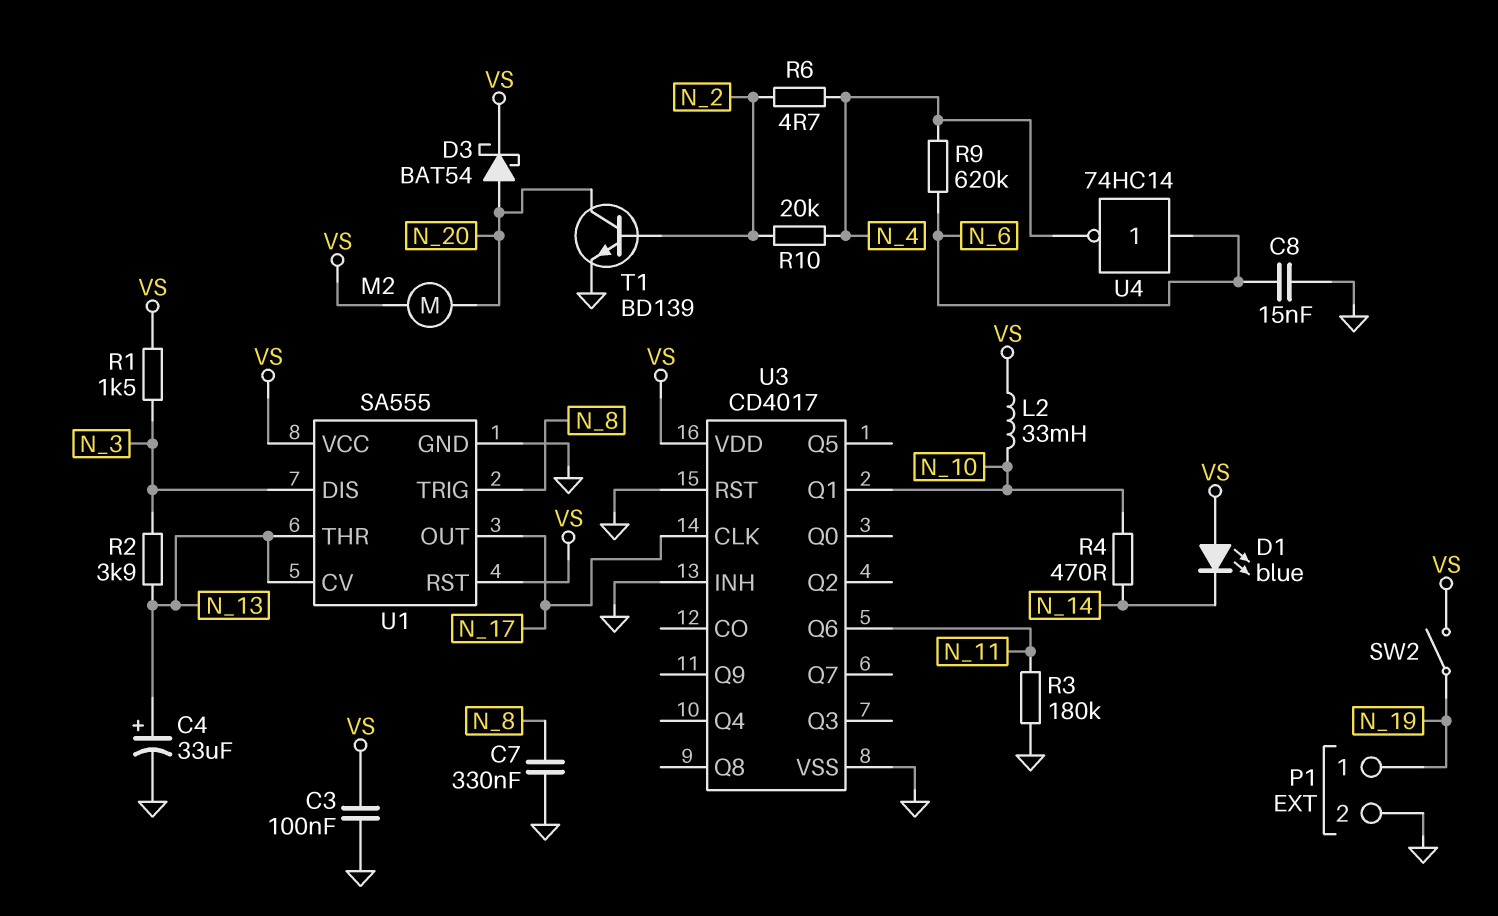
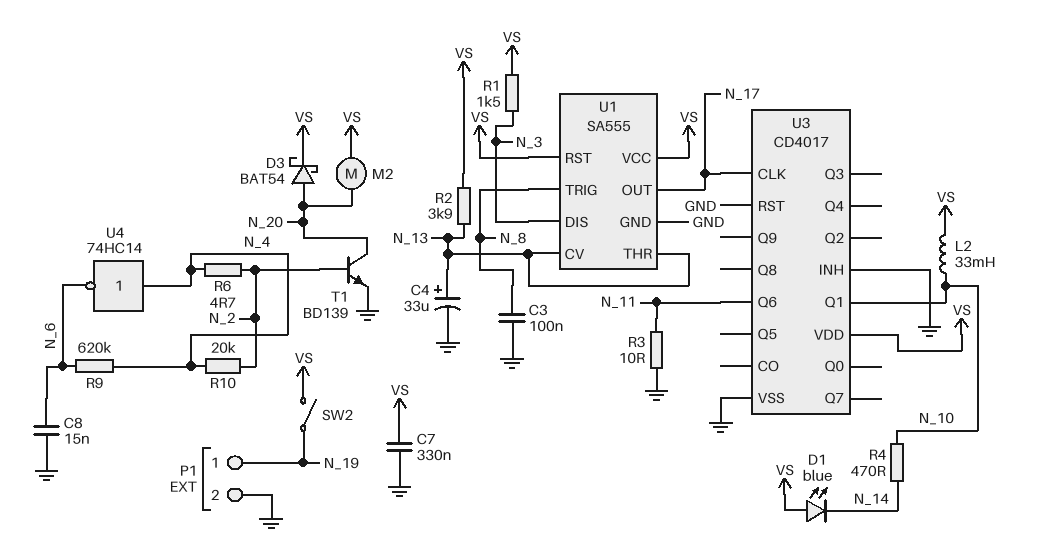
C3: 100nF (GND, VS) -> 100nF (GND, N_8)
C7: 330nF (GND, N_8) -> 330nF (GND, VS)
R2: 3.9k (N_3, N_13) -> 3.9k (N_13, VS)
R3: 180k (GND, N_11) -> 10 (GND, N_11)
U4: NOT 74HC14 (in N_6, out N_4) -> NOT 74HC14 (in N_4, out N_6)

